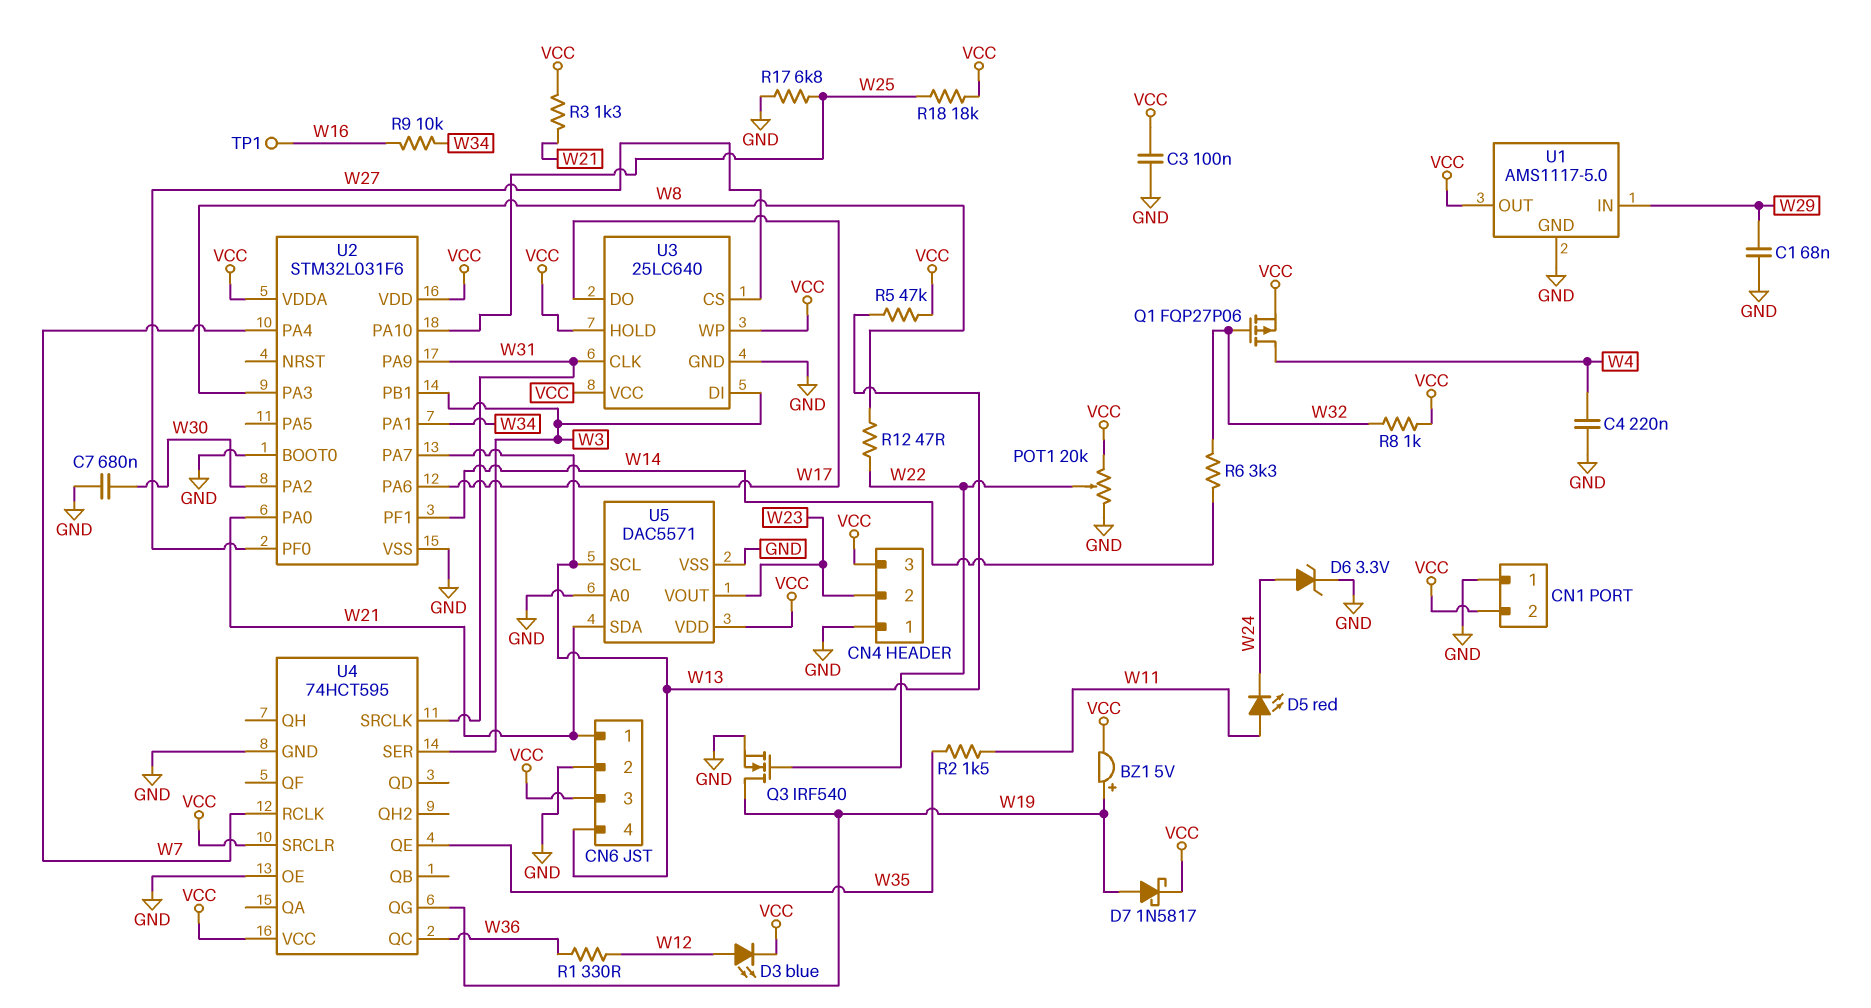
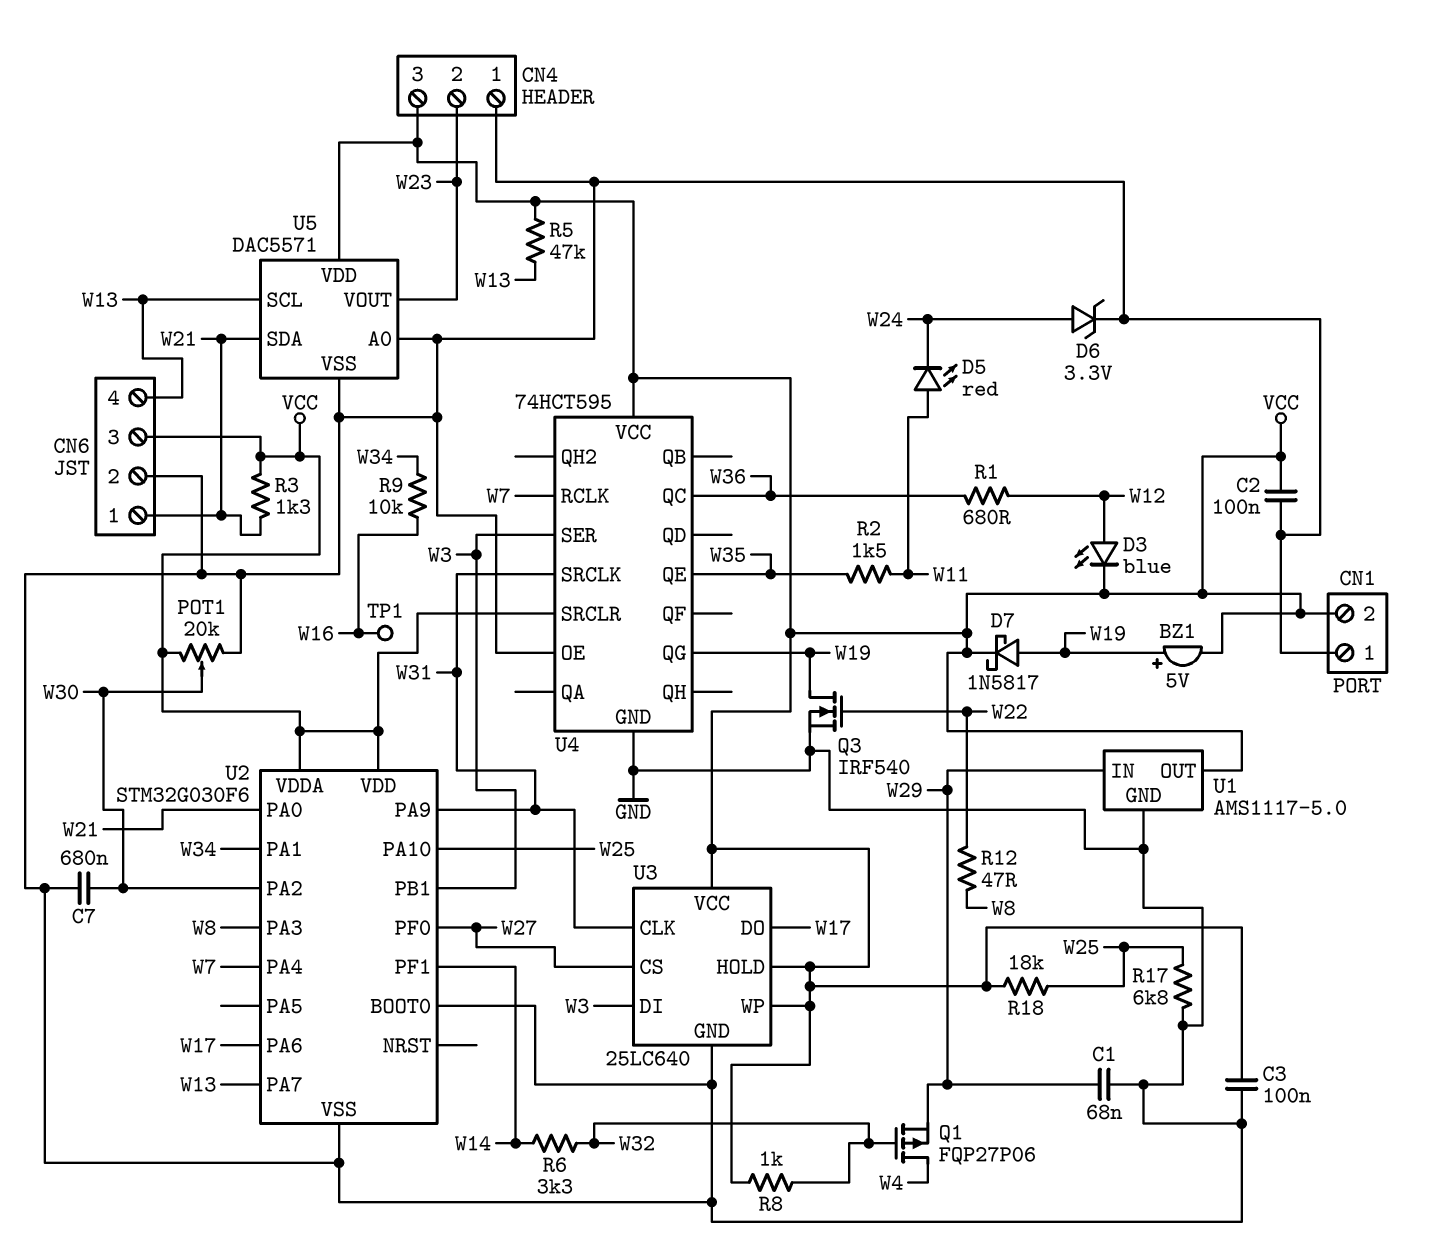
C2: none -> 100nF (GND, VCC)
C4: 220nF (GND, W4) -> none
POT1: 20k (GND, VCC, wiper W22) -> 20k (GND, VCC, wiper W30)
Q1: PMOS FQP27P06 (G W32, D W4, S VCC) -> PMOS FQP27P06 (G W32, D W4, S W29)
R1: 330 (W12, W36) -> 680 (W12, W36)
U2: STM32L031F6 -> STM32G030F6

